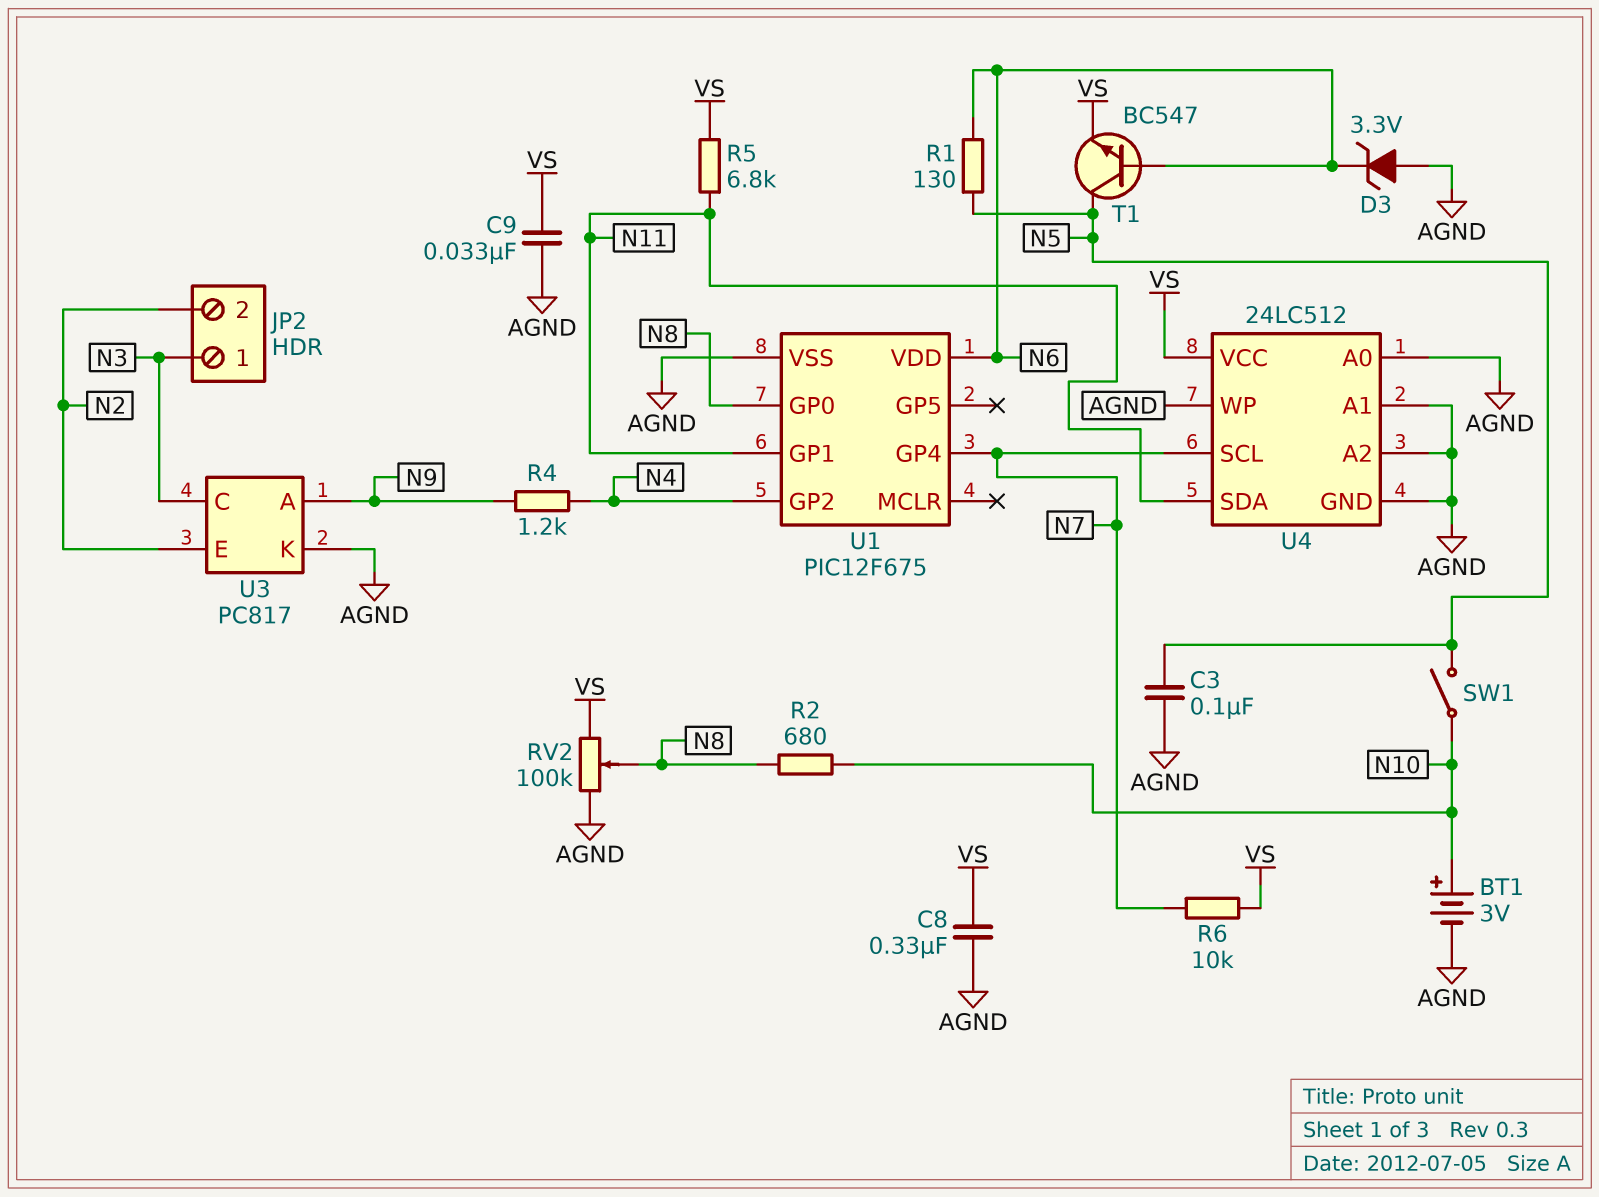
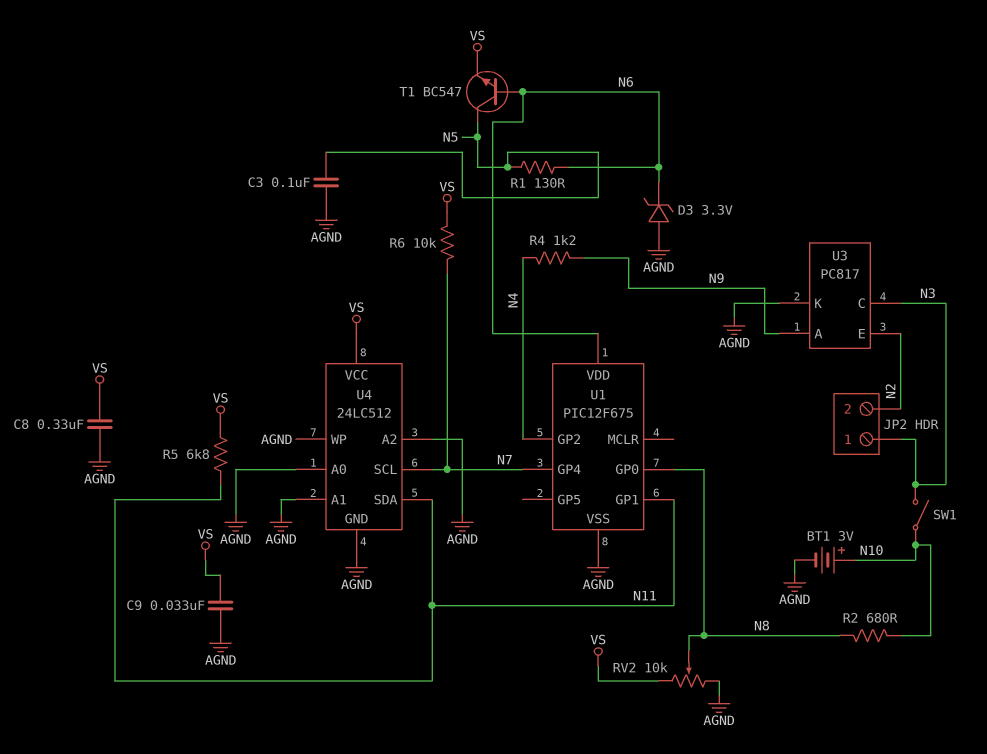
RV2: 100k (AGND, VS, wiper N8) -> 10k (AGND, VS, wiper N8)
SW1: switch (N5, N10) -> switch (N3, N10)

